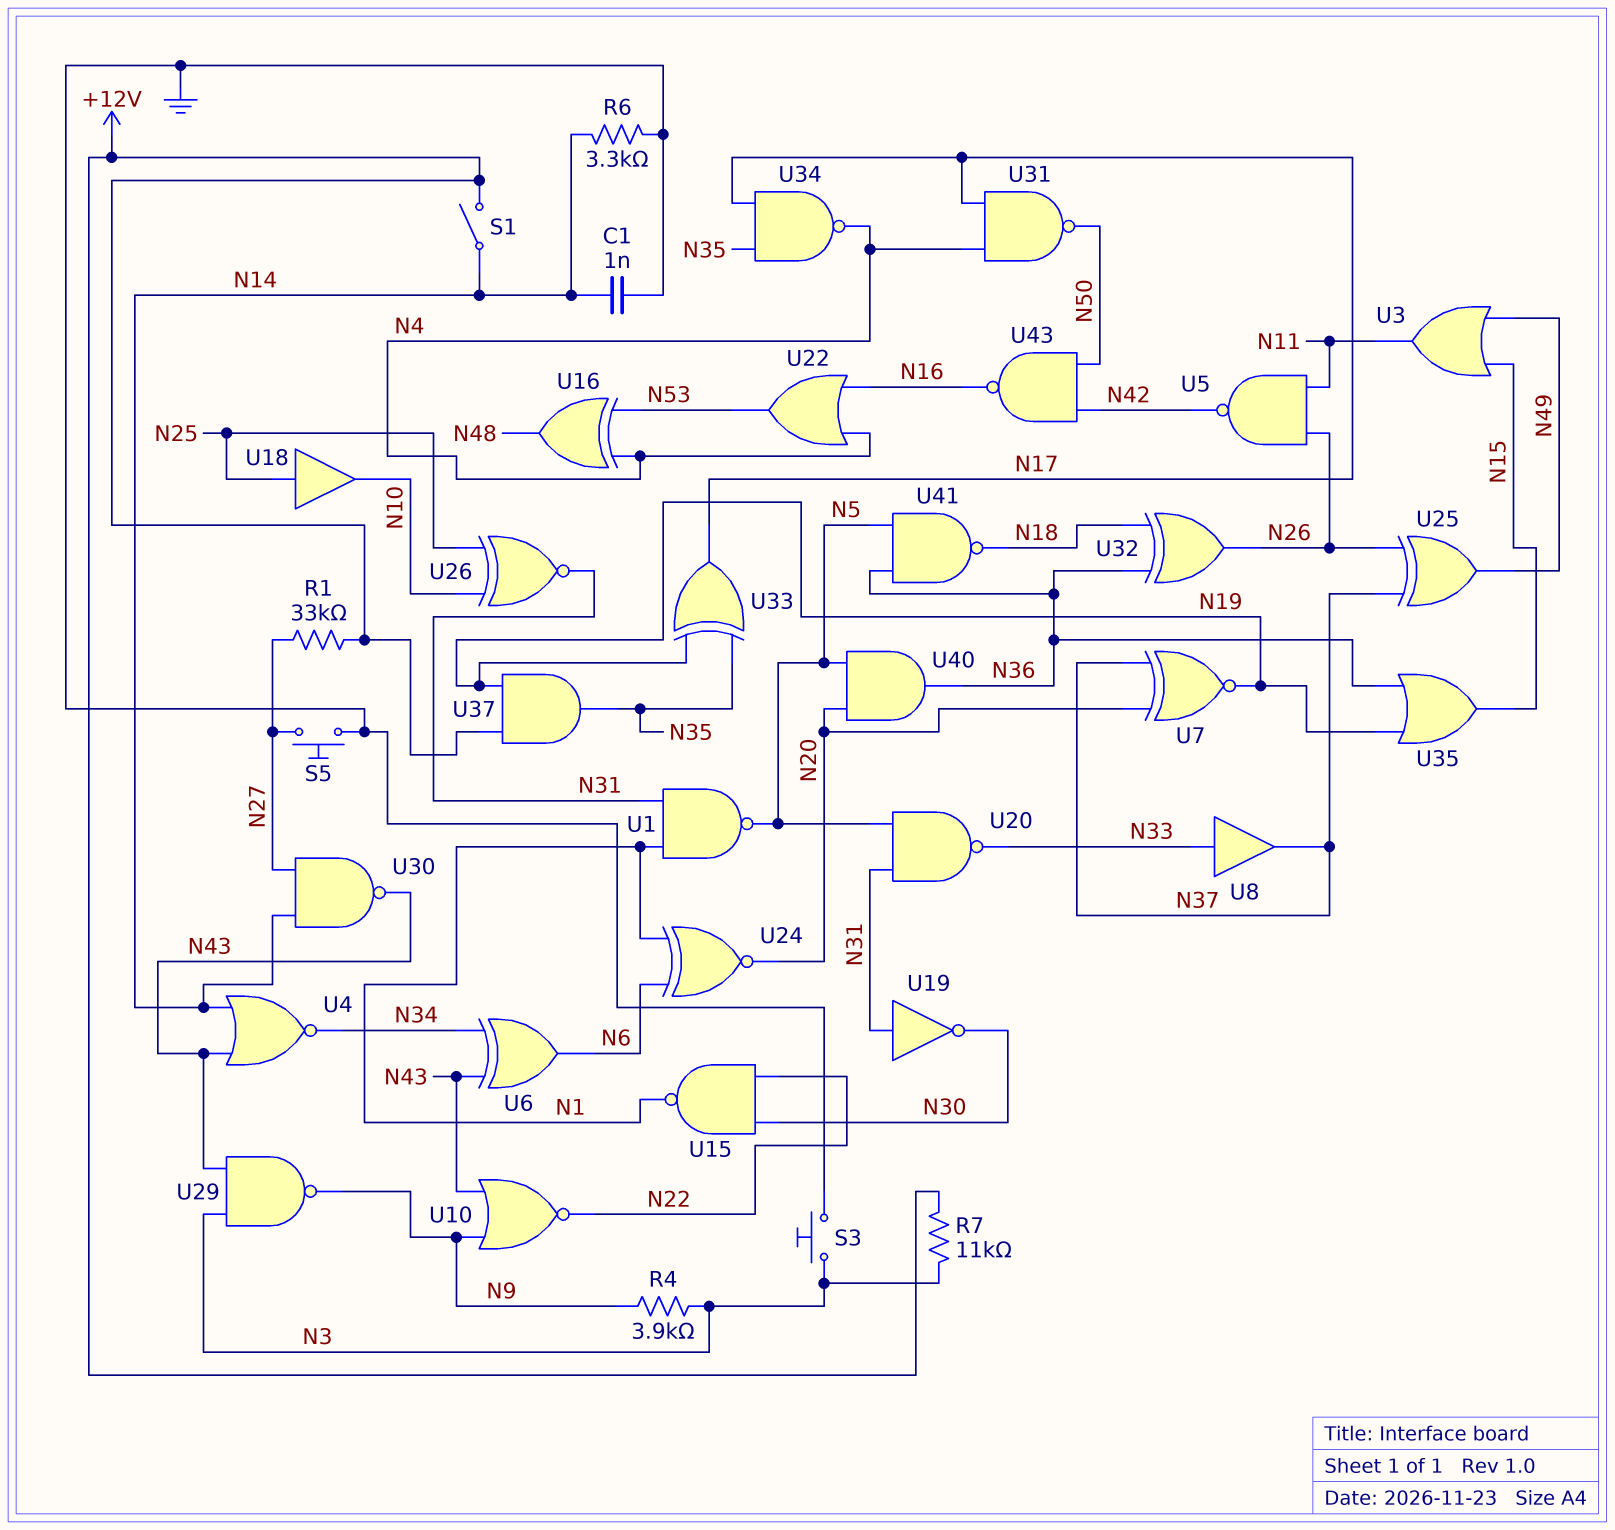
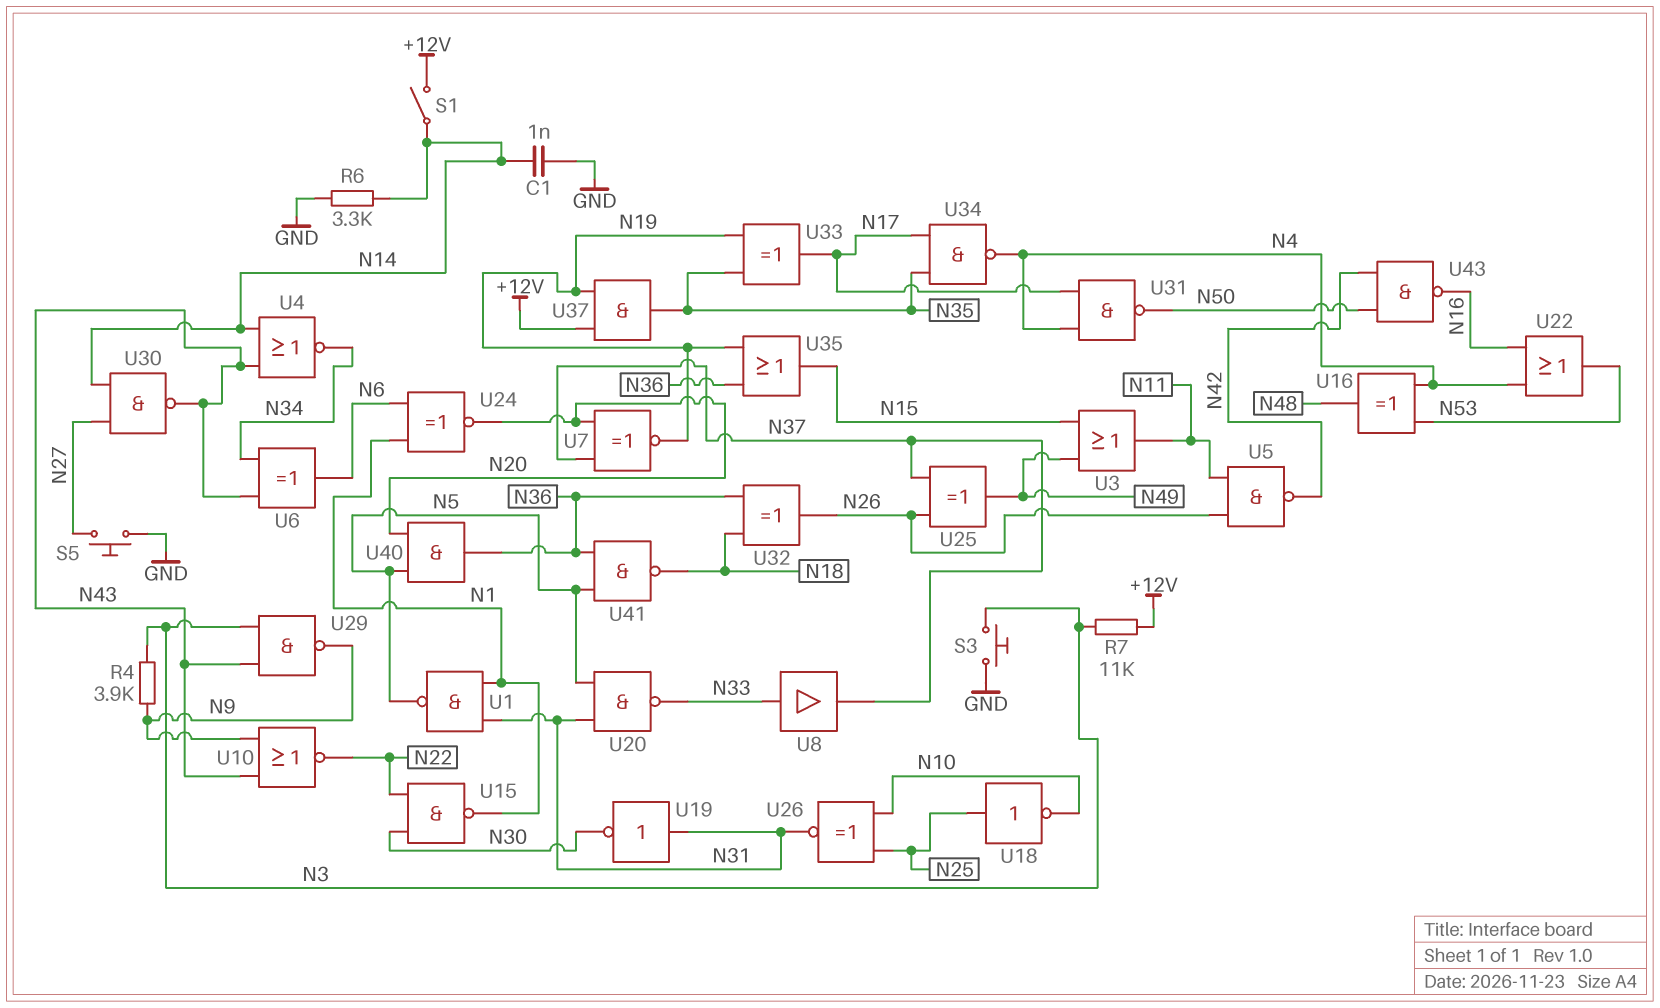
R1: 33k (+12V, N27) -> none
U18: buffer (in N25, out N10) -> NOT (in N25, out N10)

